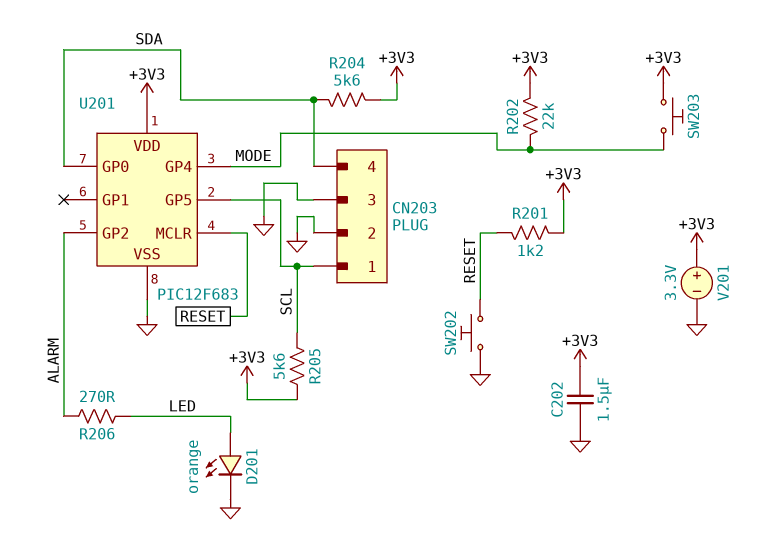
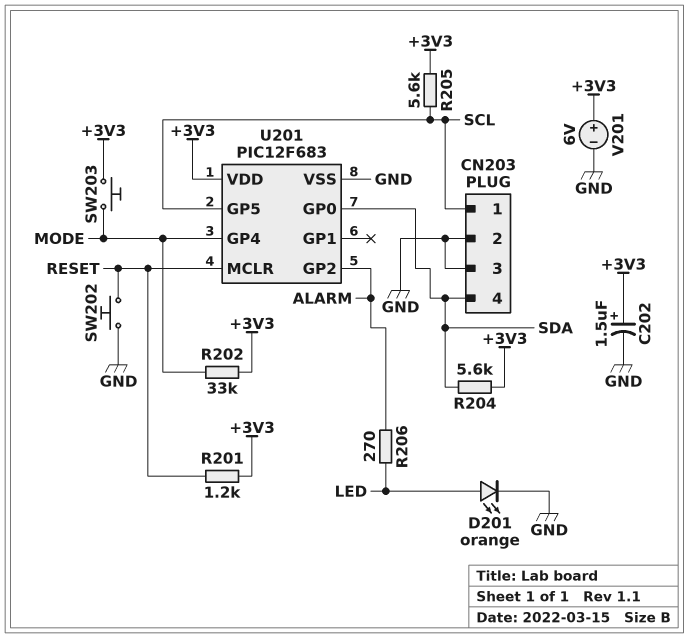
C202: 1.5uF (+3V3, GND) -> 1.5uF (plus +3V3, minus GND)
R202: 22k (+3V3, MODE) -> 33k (+3V3, MODE)
V201: 3.3V (plus +3V3, minus GND) -> 6V (plus +3V3, minus GND)

